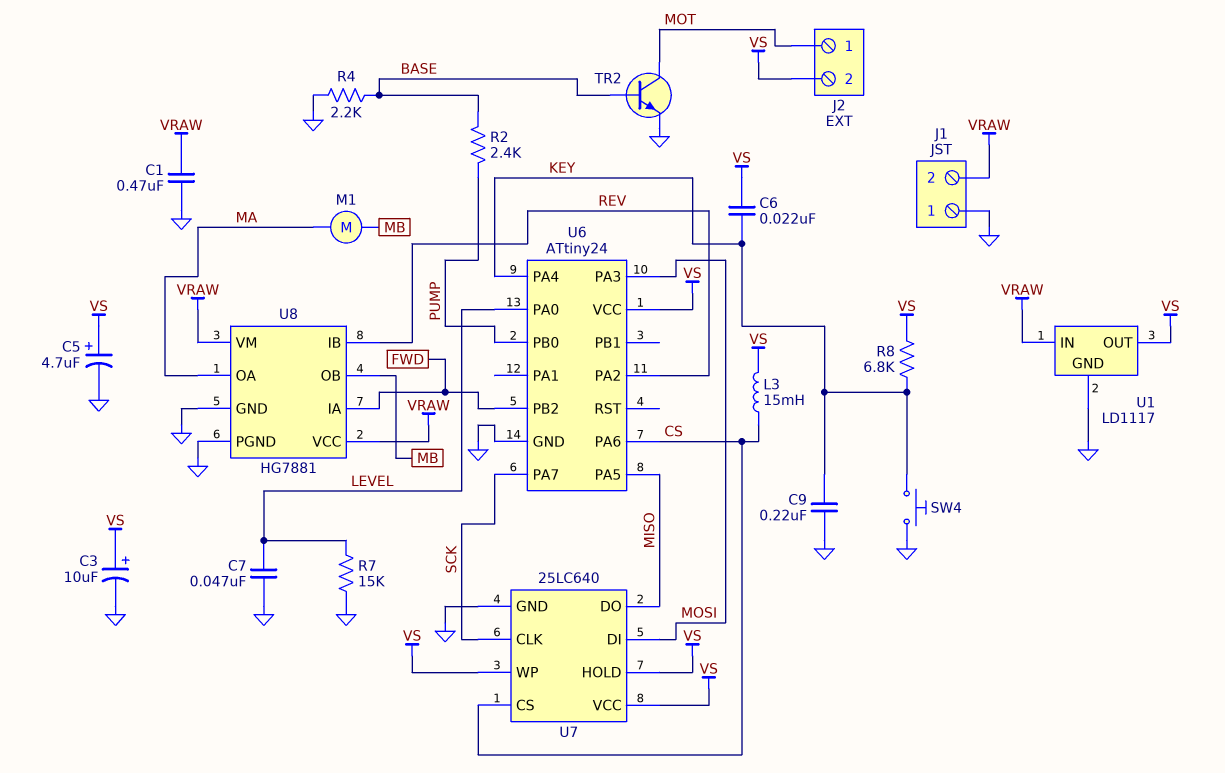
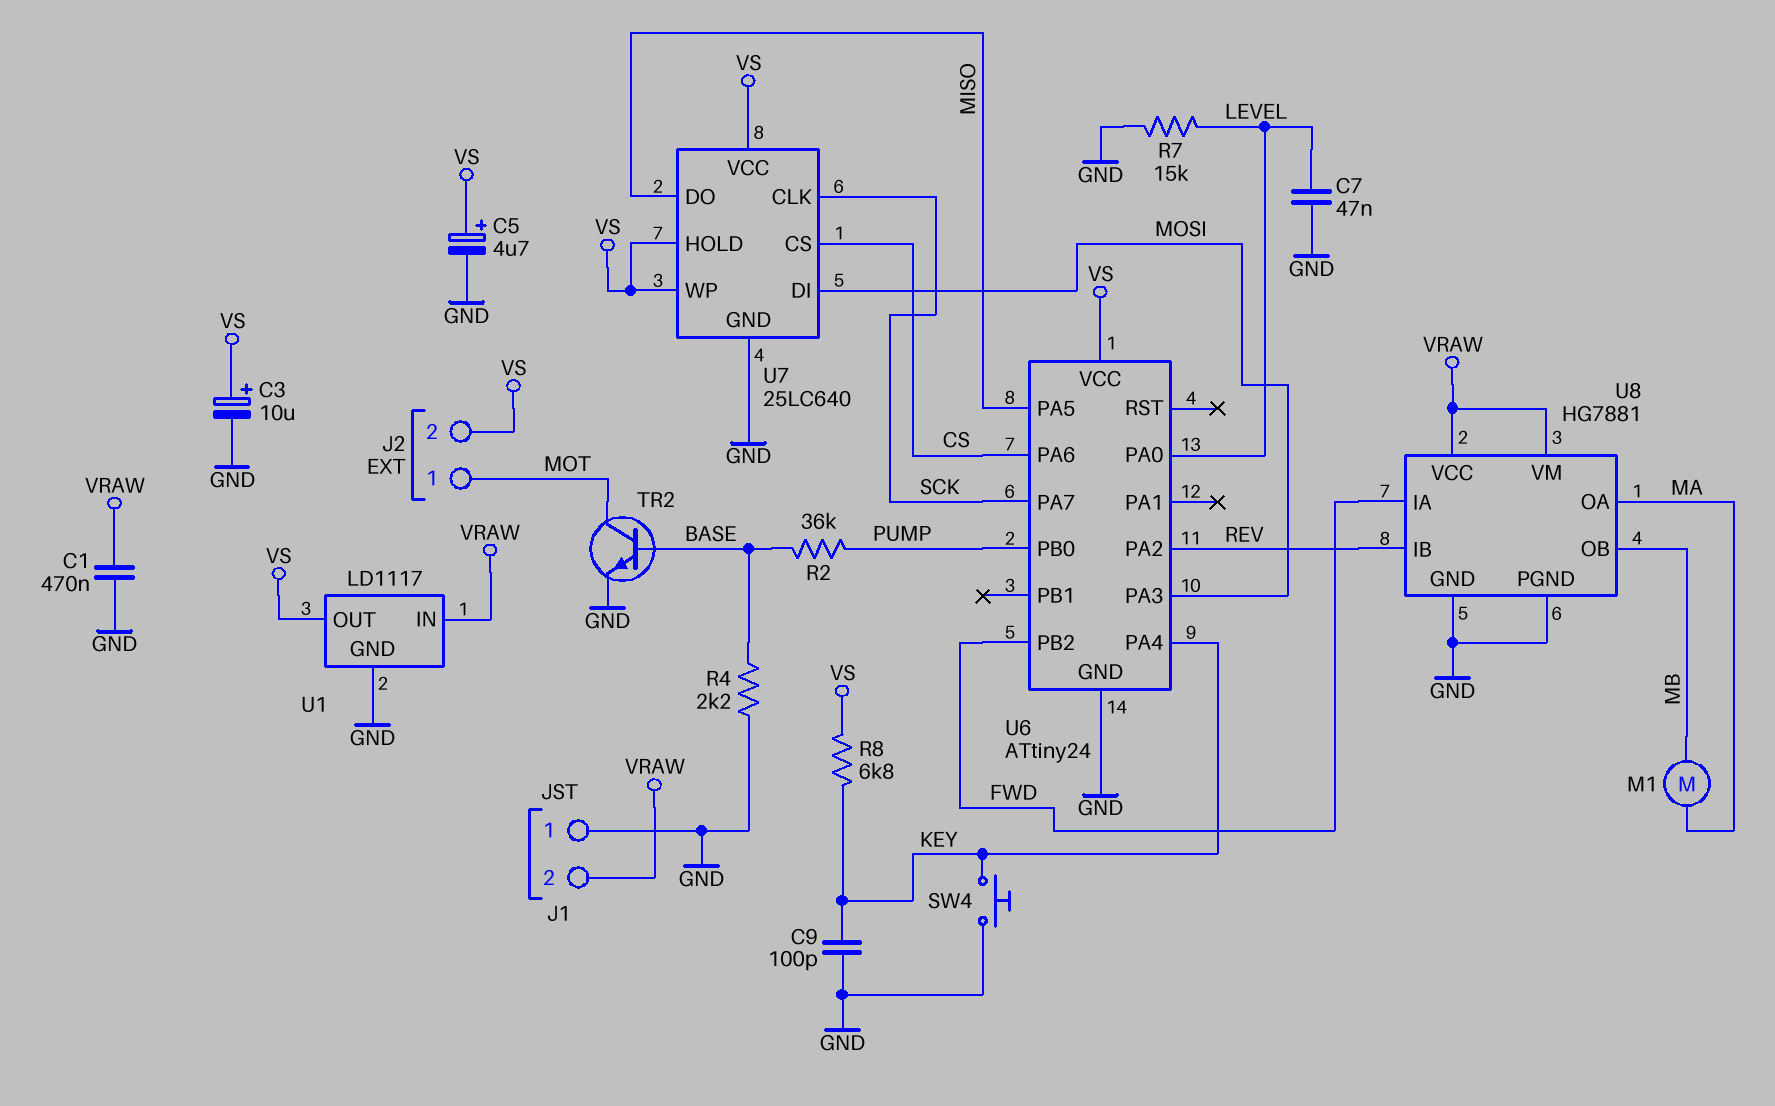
C6: 22nF (KEY, VS) -> none
C9: 220nF (GND, KEY) -> 100pF (GND, KEY)
L3: 15mH (CS, VS) -> none
R2: 2.4k (BASE, PUMP) -> 36k (BASE, PUMP)

